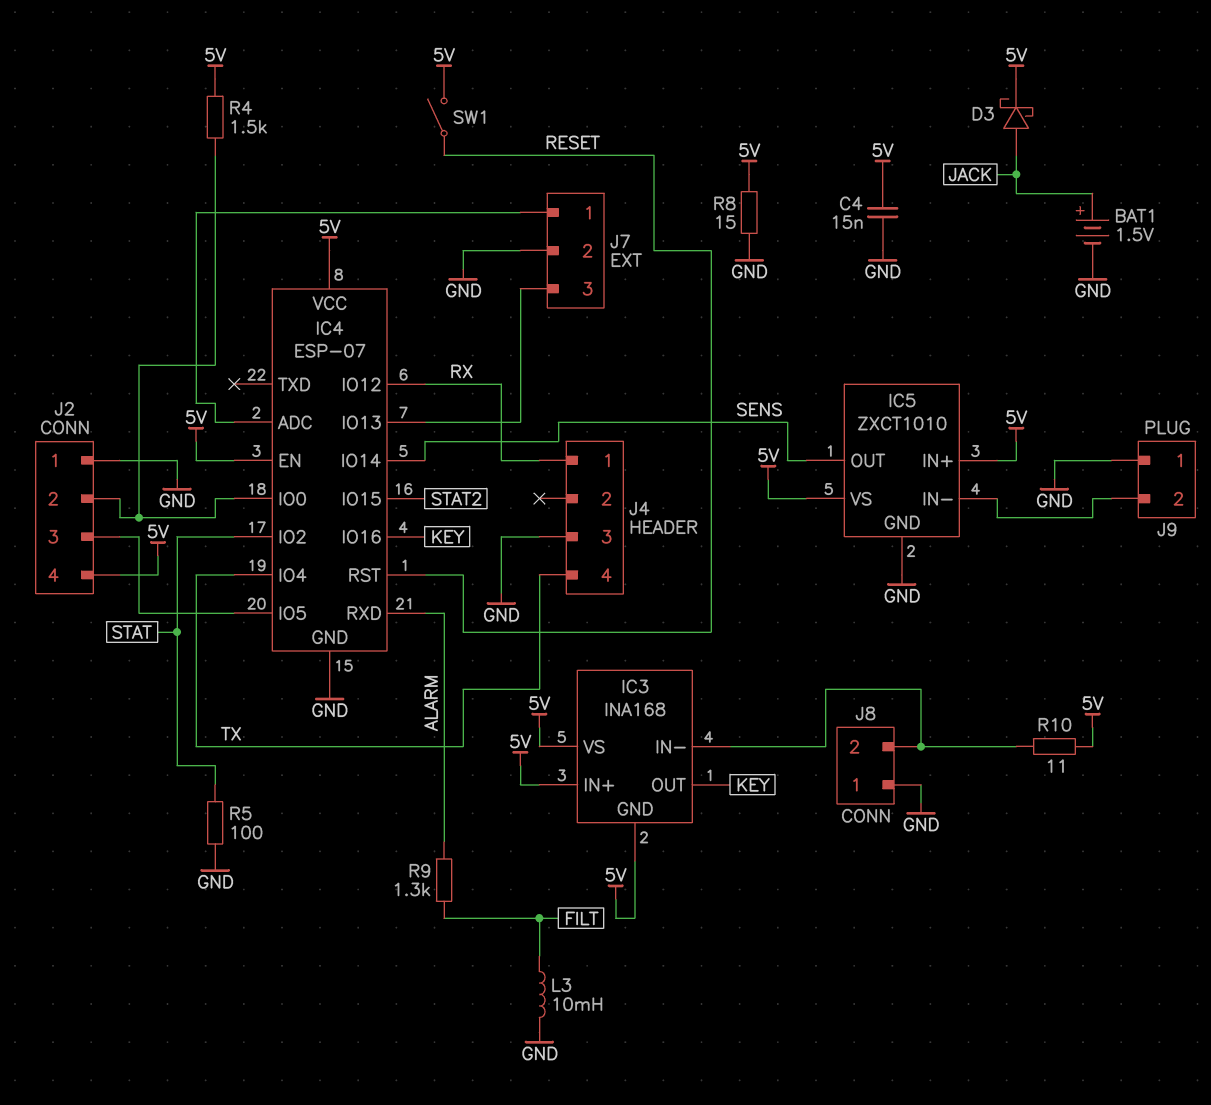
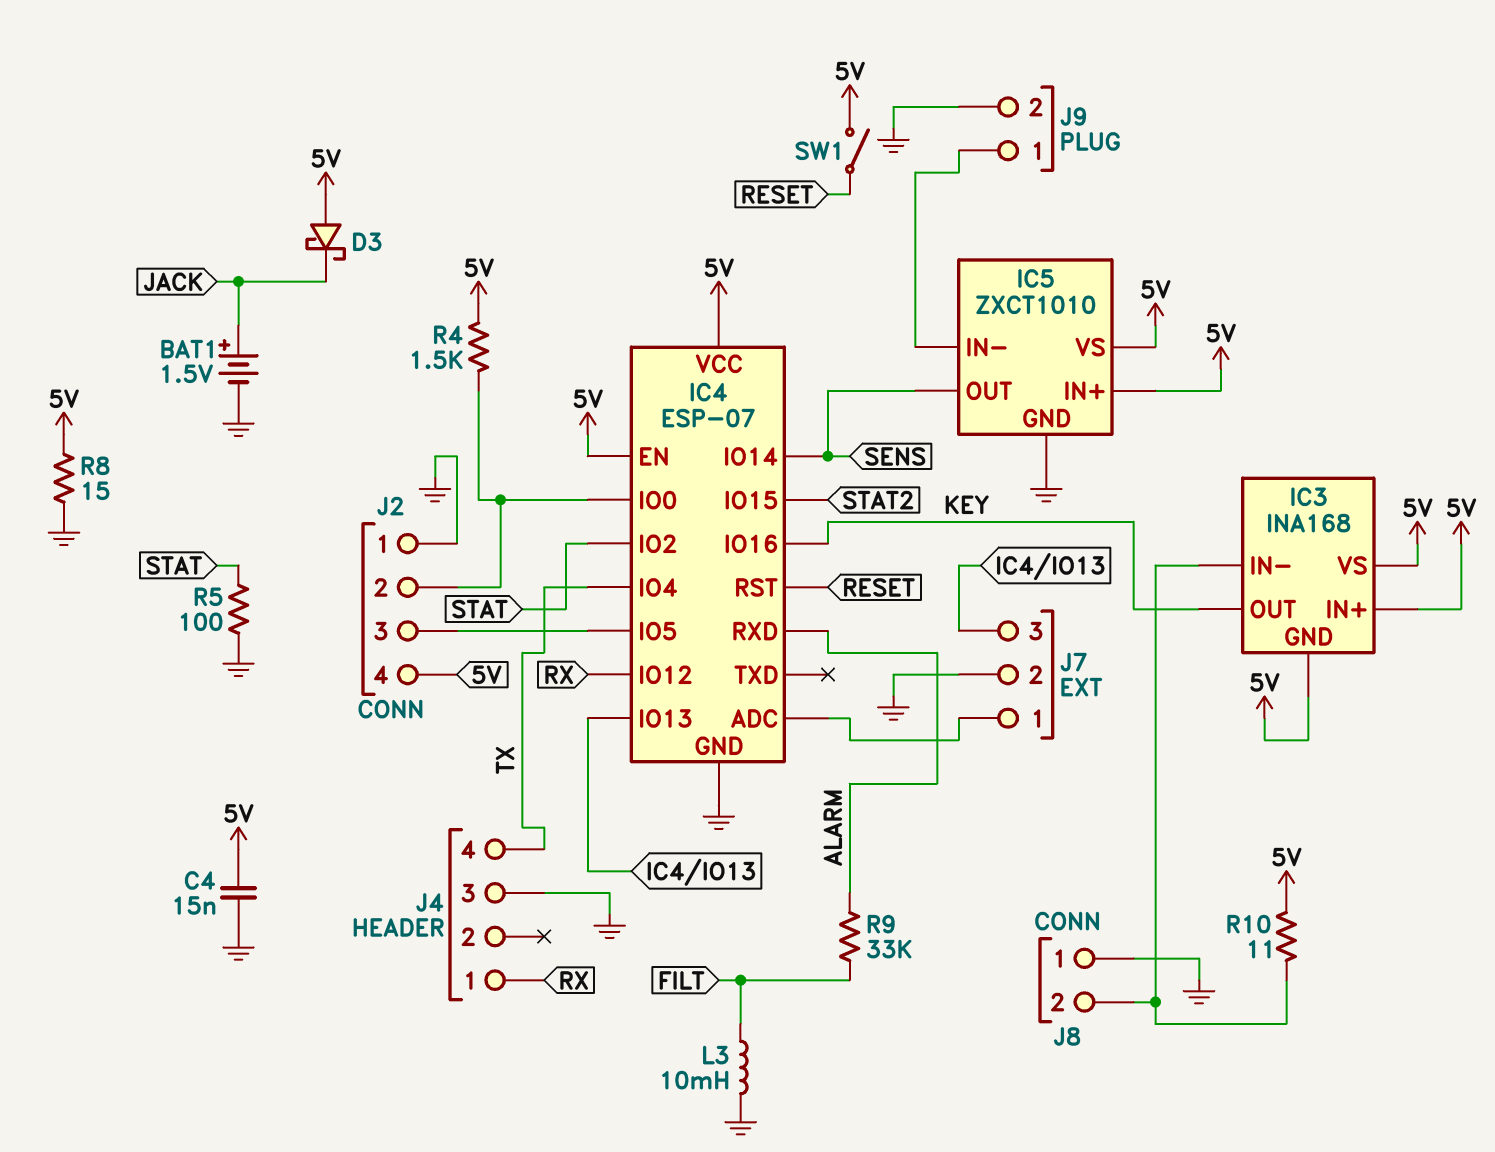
D3: schottky (A JACK, K 5V) -> schottky (A 5V, K JACK)
J9 pin 1: GND -> IC5/IN-
J9 pin 2: IC5/IN- -> GND
R9: 1.3k (ALARM, FILT) -> 33k (ALARM, FILT)

